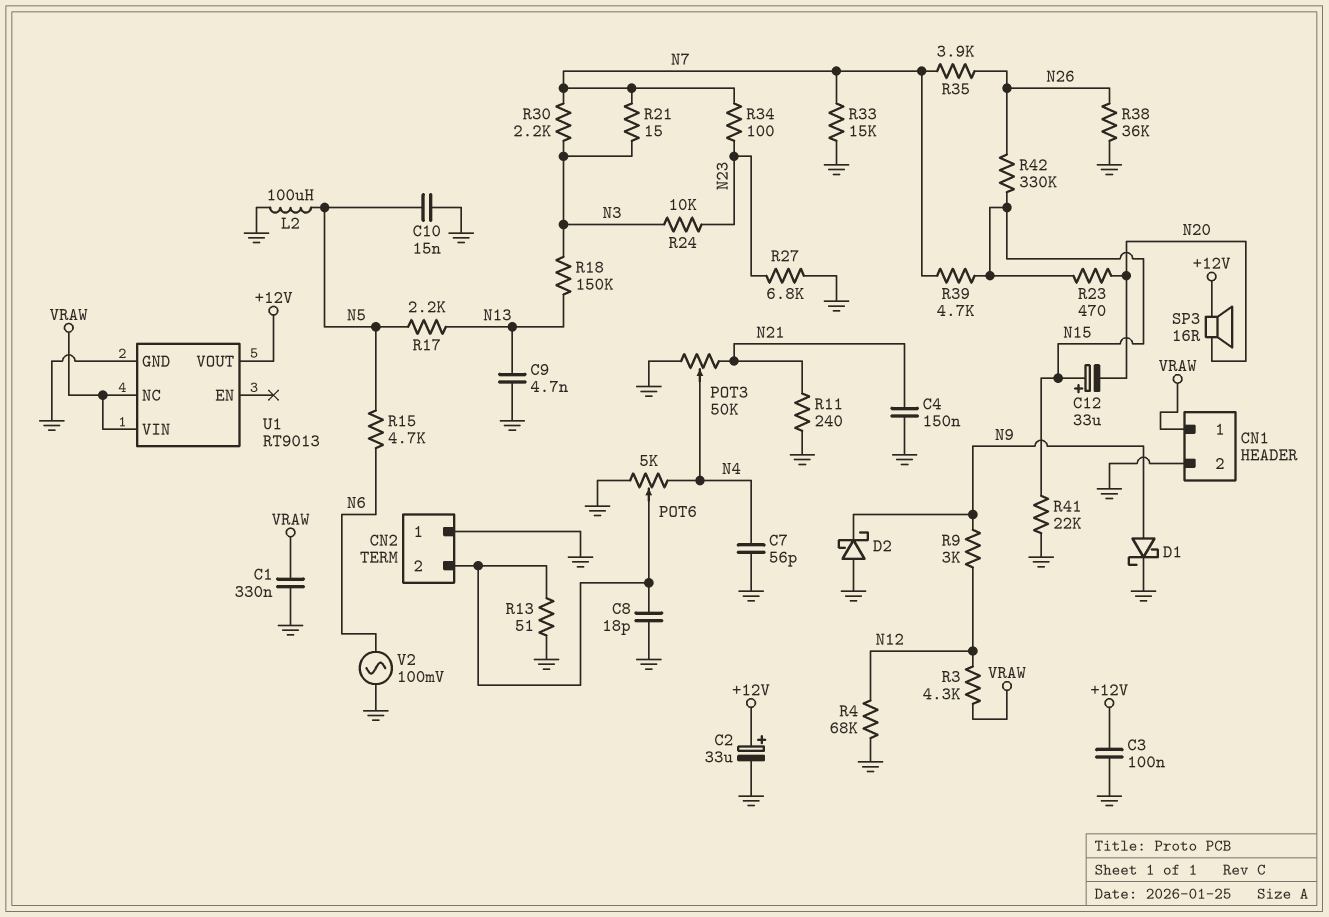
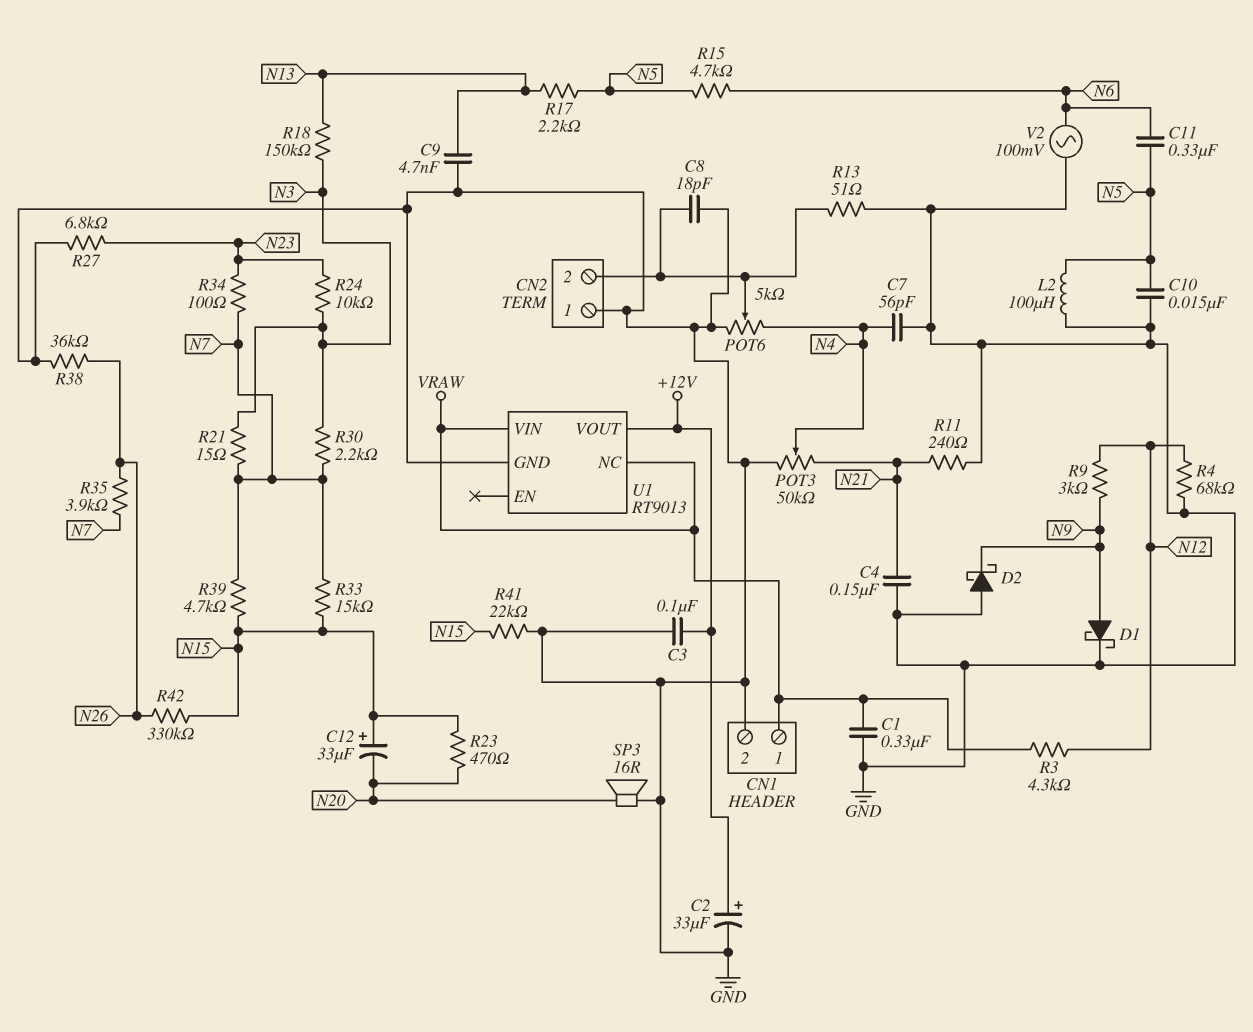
C11: none -> 330nF (N5, N6)
R33: 15k (GND, N7) -> 15k (N7, N15)
SP3: speaker 16R (+12V, N20) -> speaker 16R (GND, N20)

